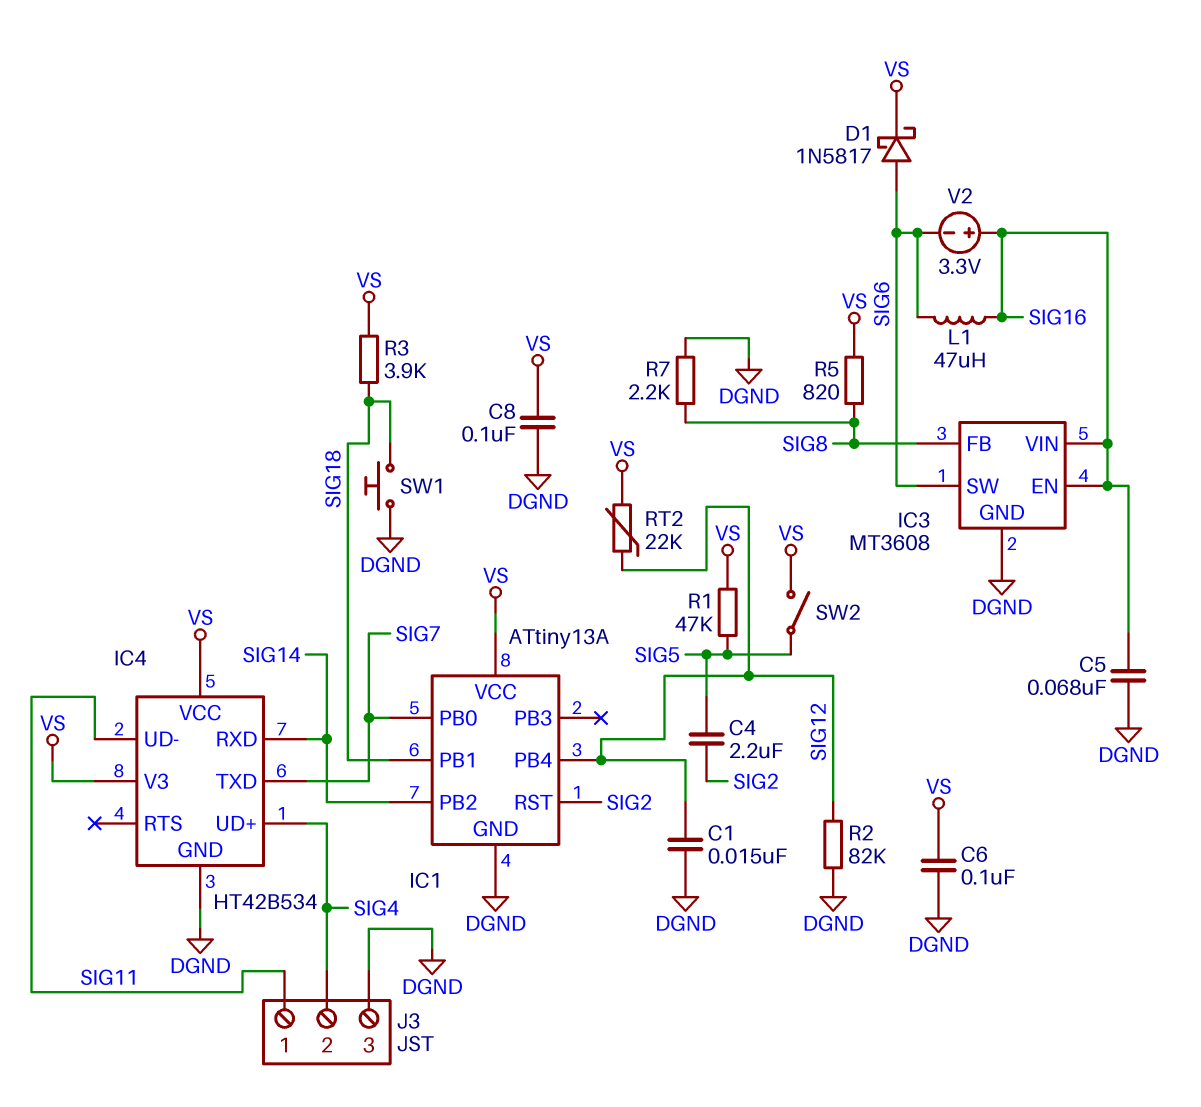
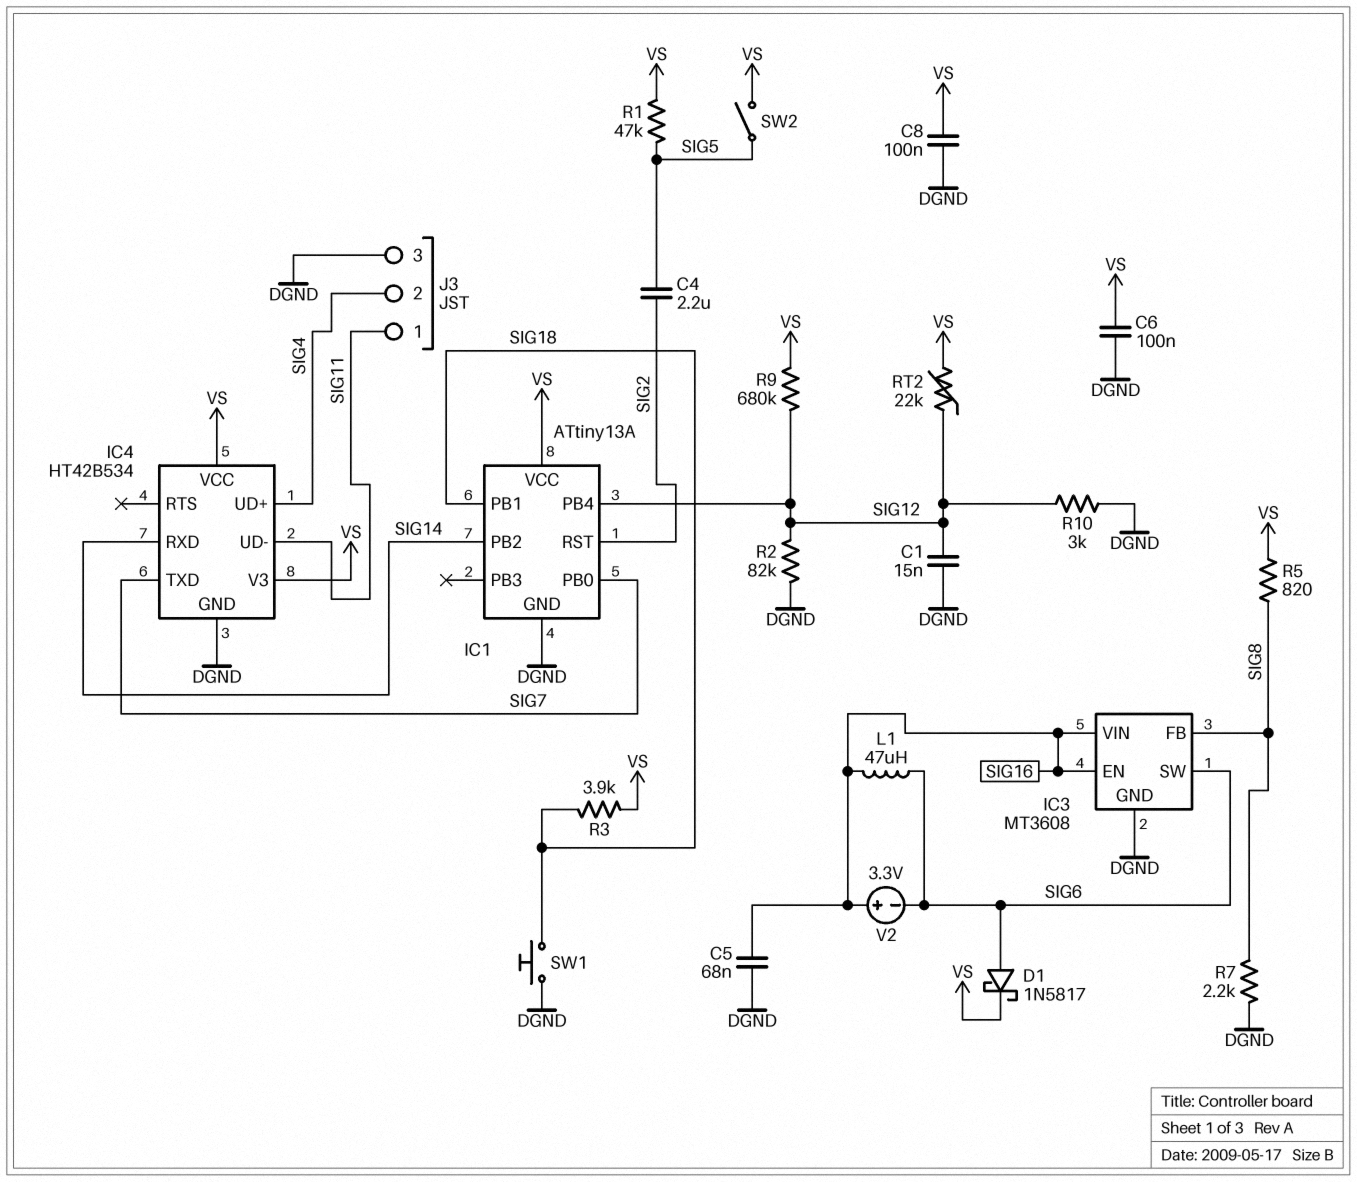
R9: none -> 680k (SIG12, VS)
R10: none -> 3k (DGND, SIG12)

